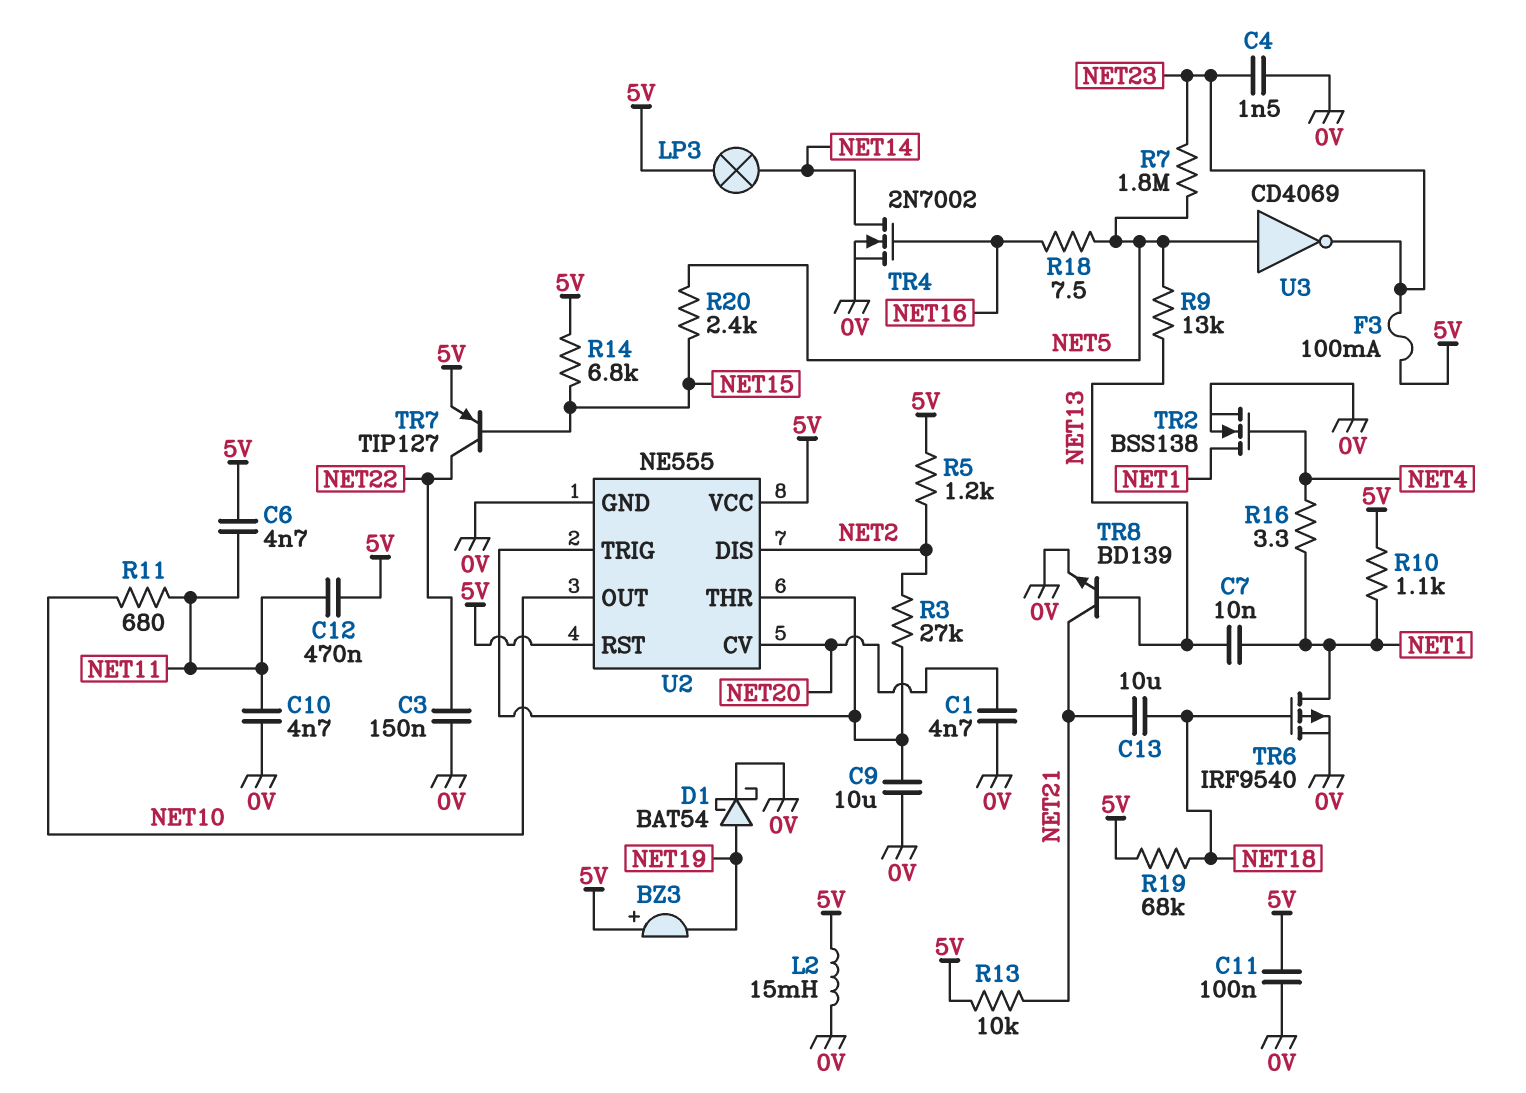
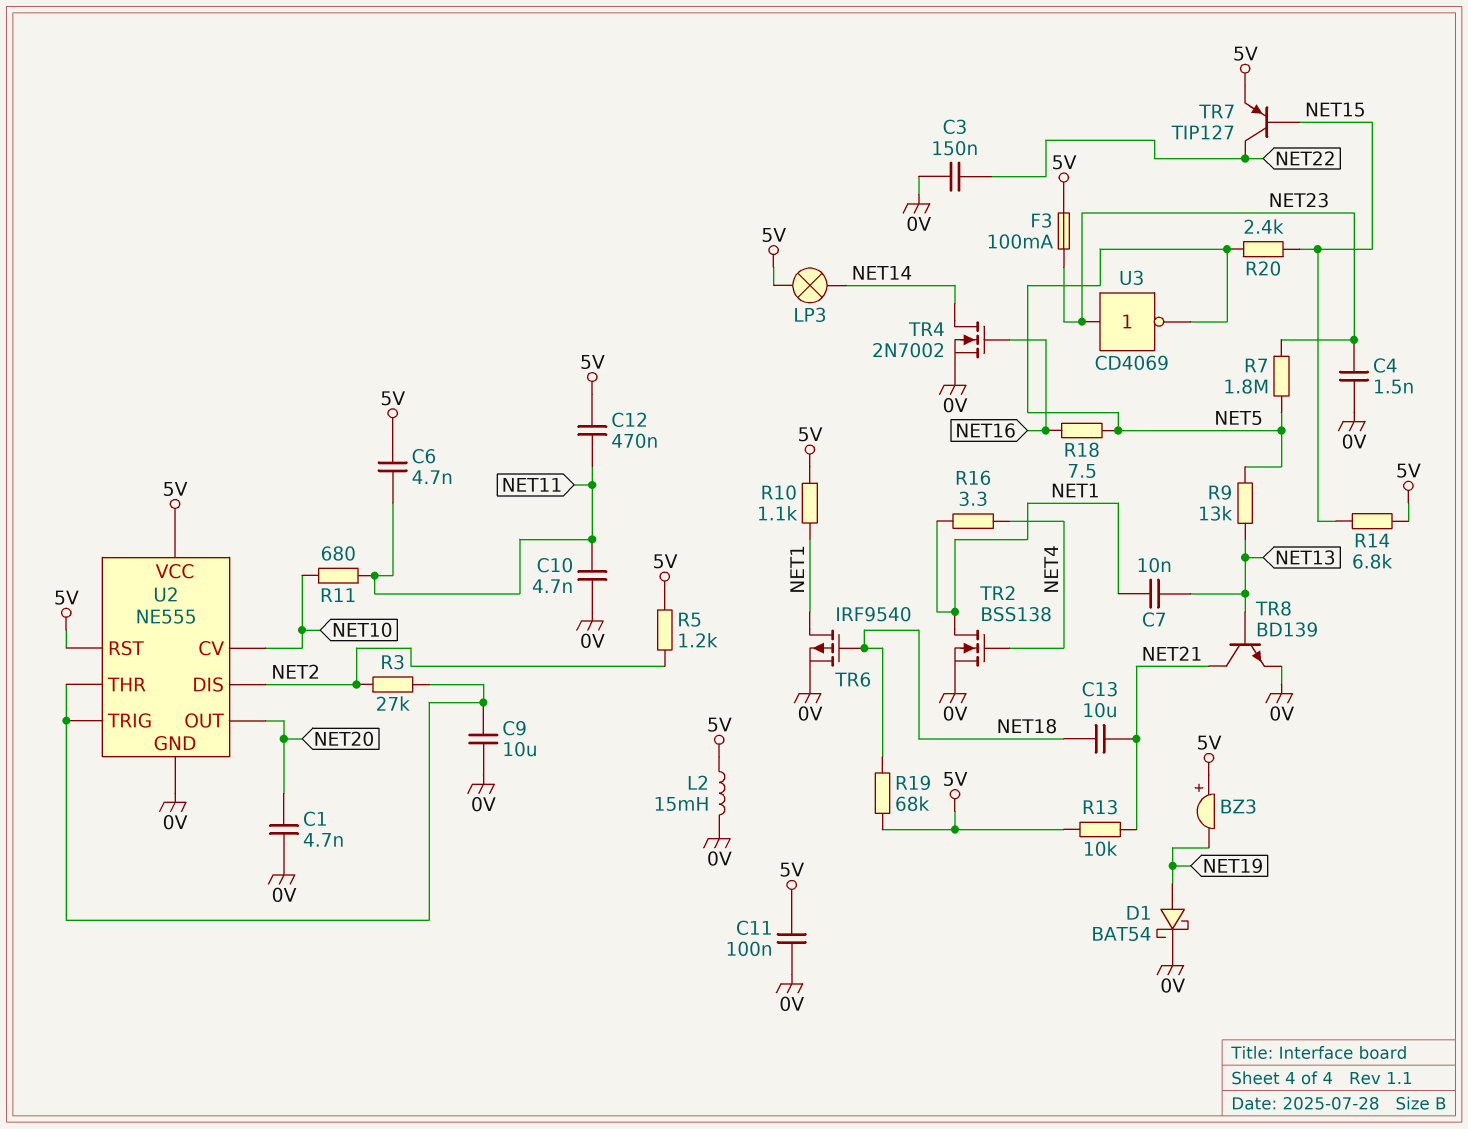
U2 pin CV: NET20 -> NET10
U2 pin OUT: NET10 -> NET20
U3: NOT CD4069 (in NET5, out NET23) -> NOT CD4069 (in NET23, out NET5)

